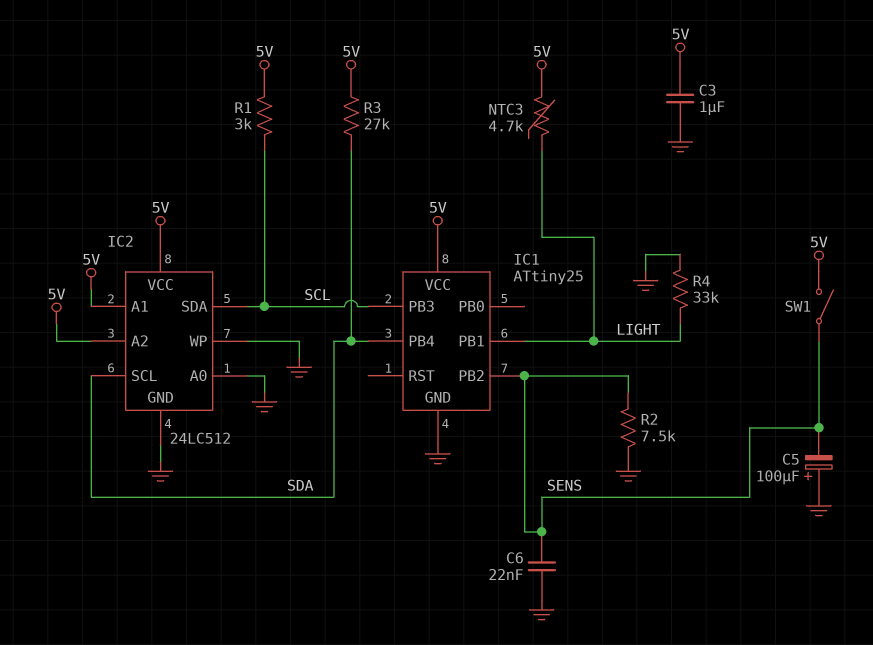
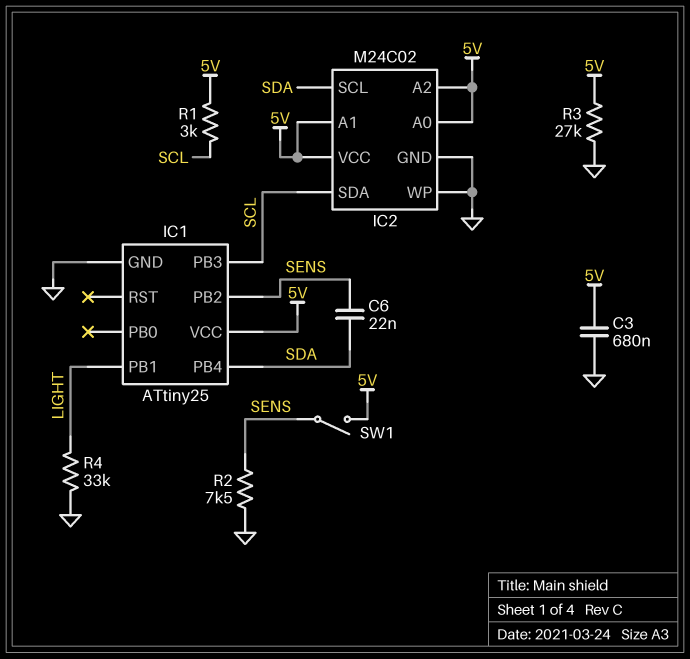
C3: 1uF (5V, GND) -> 680nF (5V, GND)
C5: 100uF (plus GND, minus SENS) -> none
C6: 22nF (GND, SENS) -> 22nF (SDA, SENS)
IC2: 24LC512 -> M24C02
IC2 pin A0: GND -> 5V
NTC3: 4.7k (5V, LIGHT) -> none
R3: 27k (5V, SDA) -> 27k (5V, GND)

